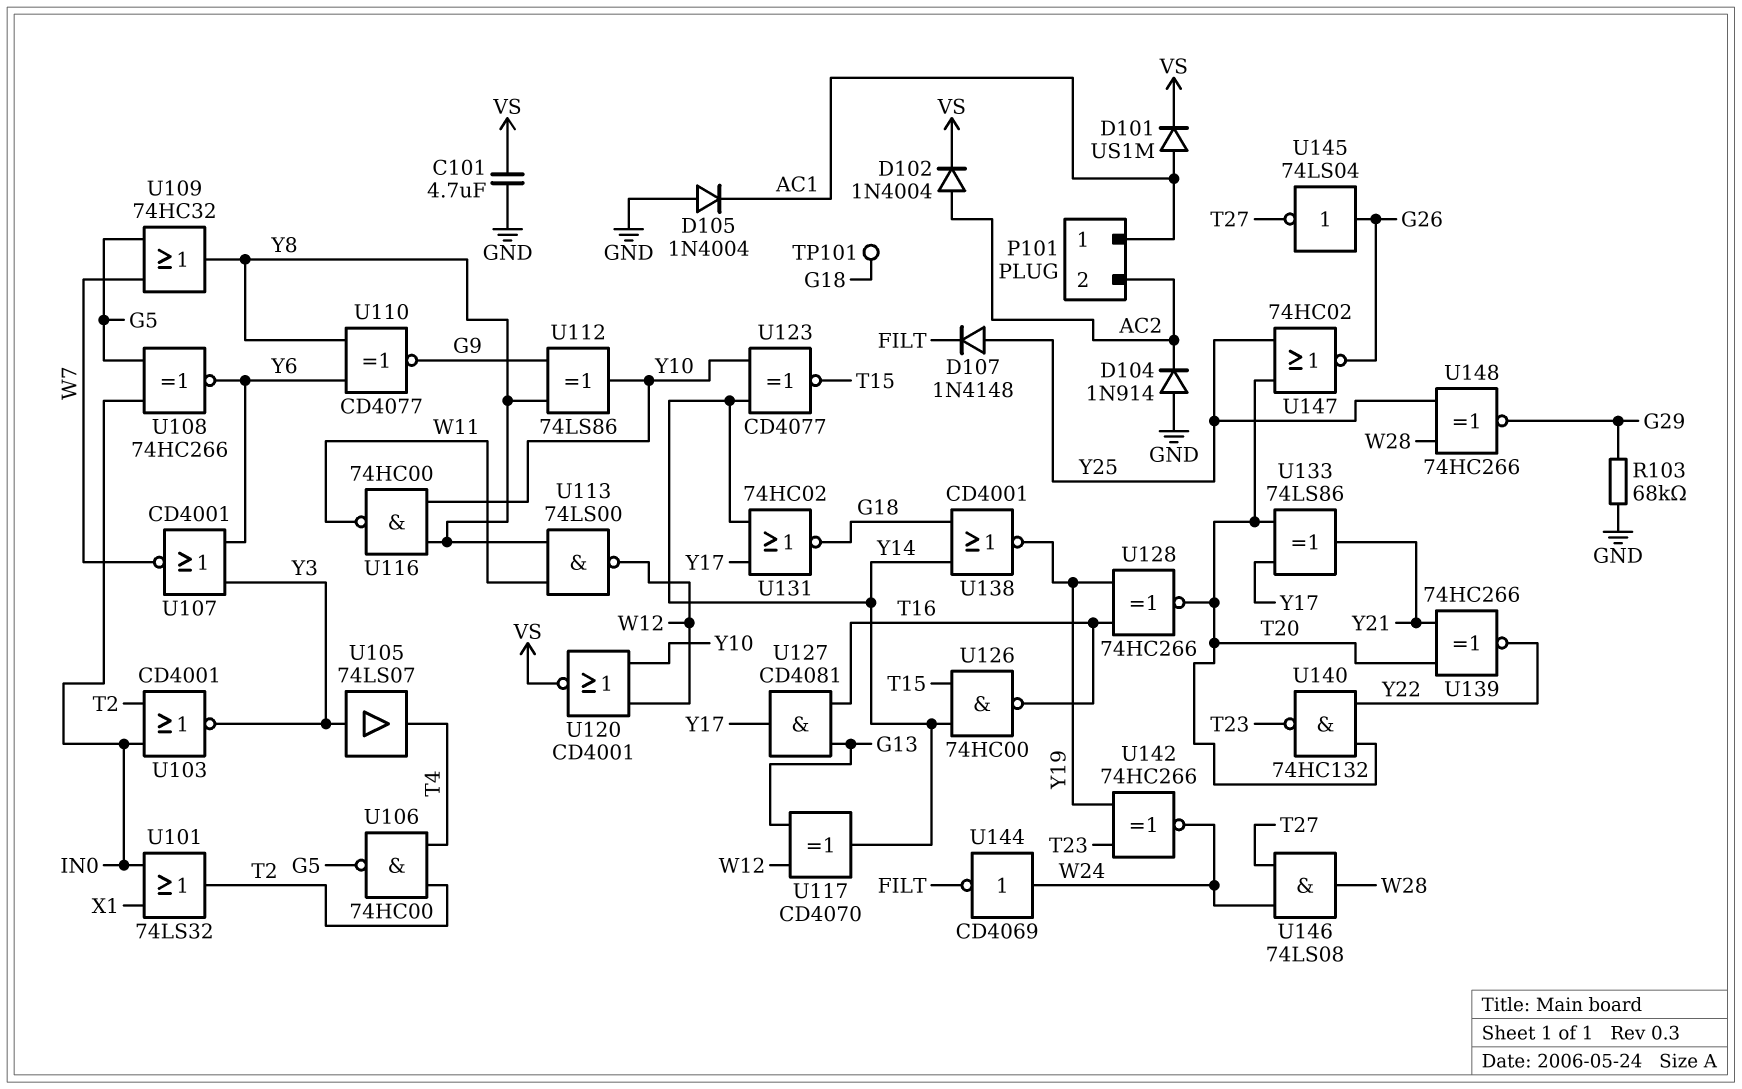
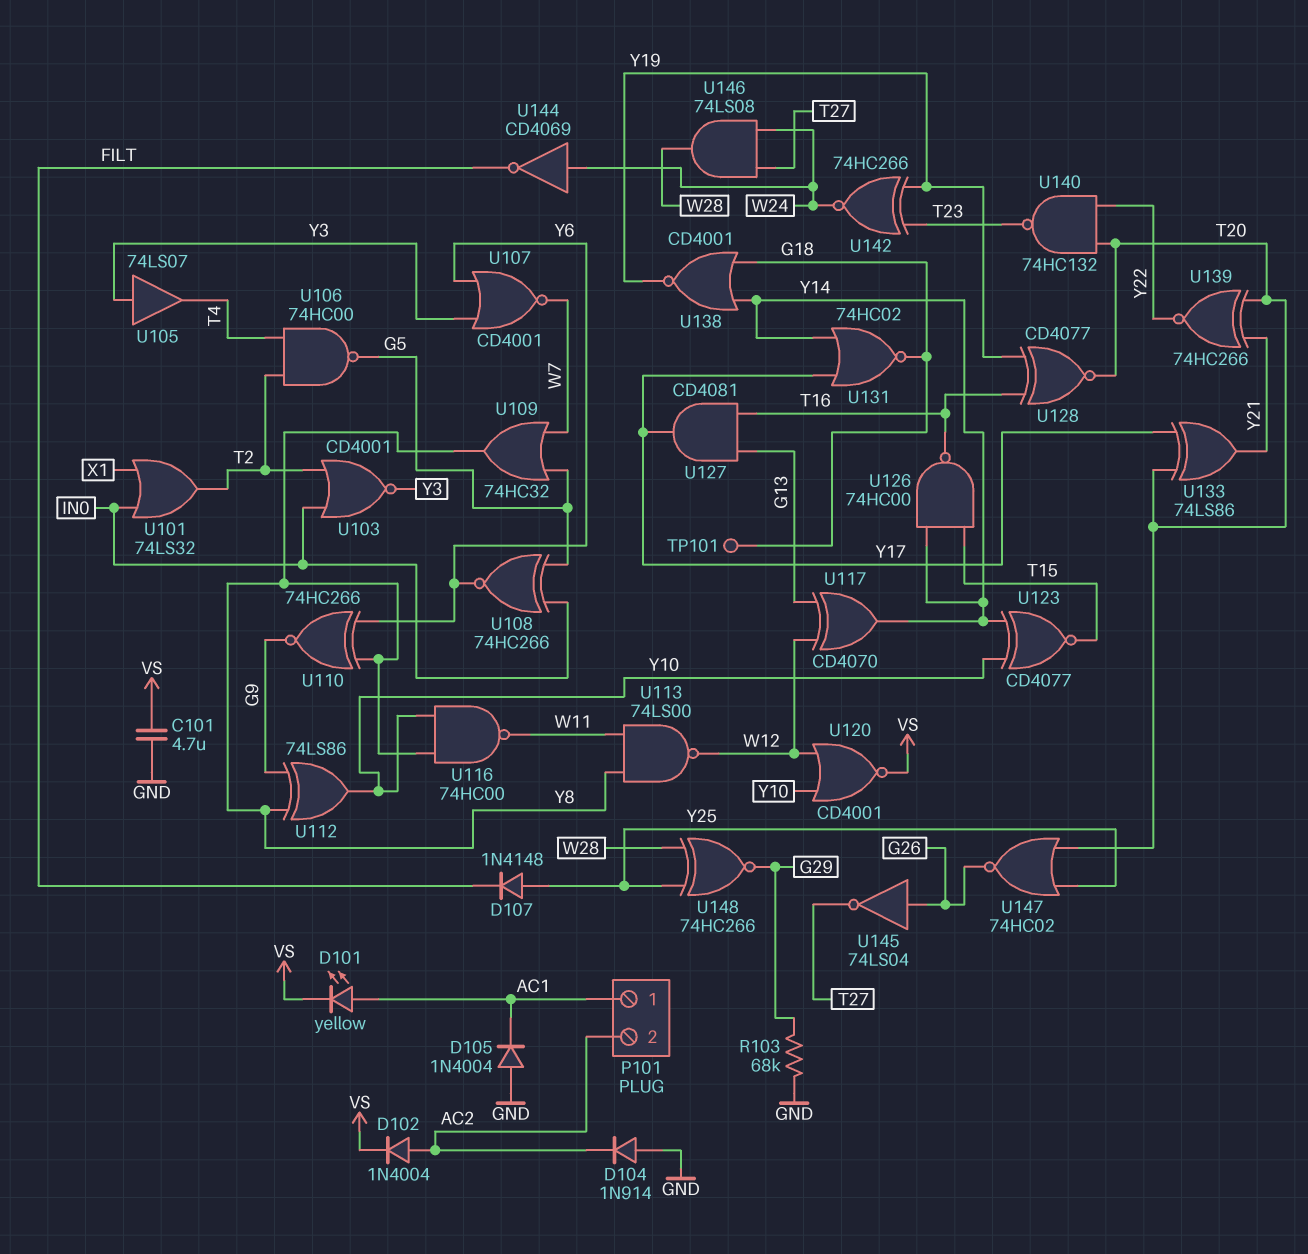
D101: diode US1M (A AC1, K VS) -> LED yellow (A AC1, K VS)
U110: XNOR CD4077 (in Y6, in Y8, out G9) -> XNOR 74HC266 (in Y6, in Y8, out G9)
U128: XNOR 74HC266 (in T16, in Y19, out T20) -> XNOR CD4077 (in T16, in Y19, out T20)

